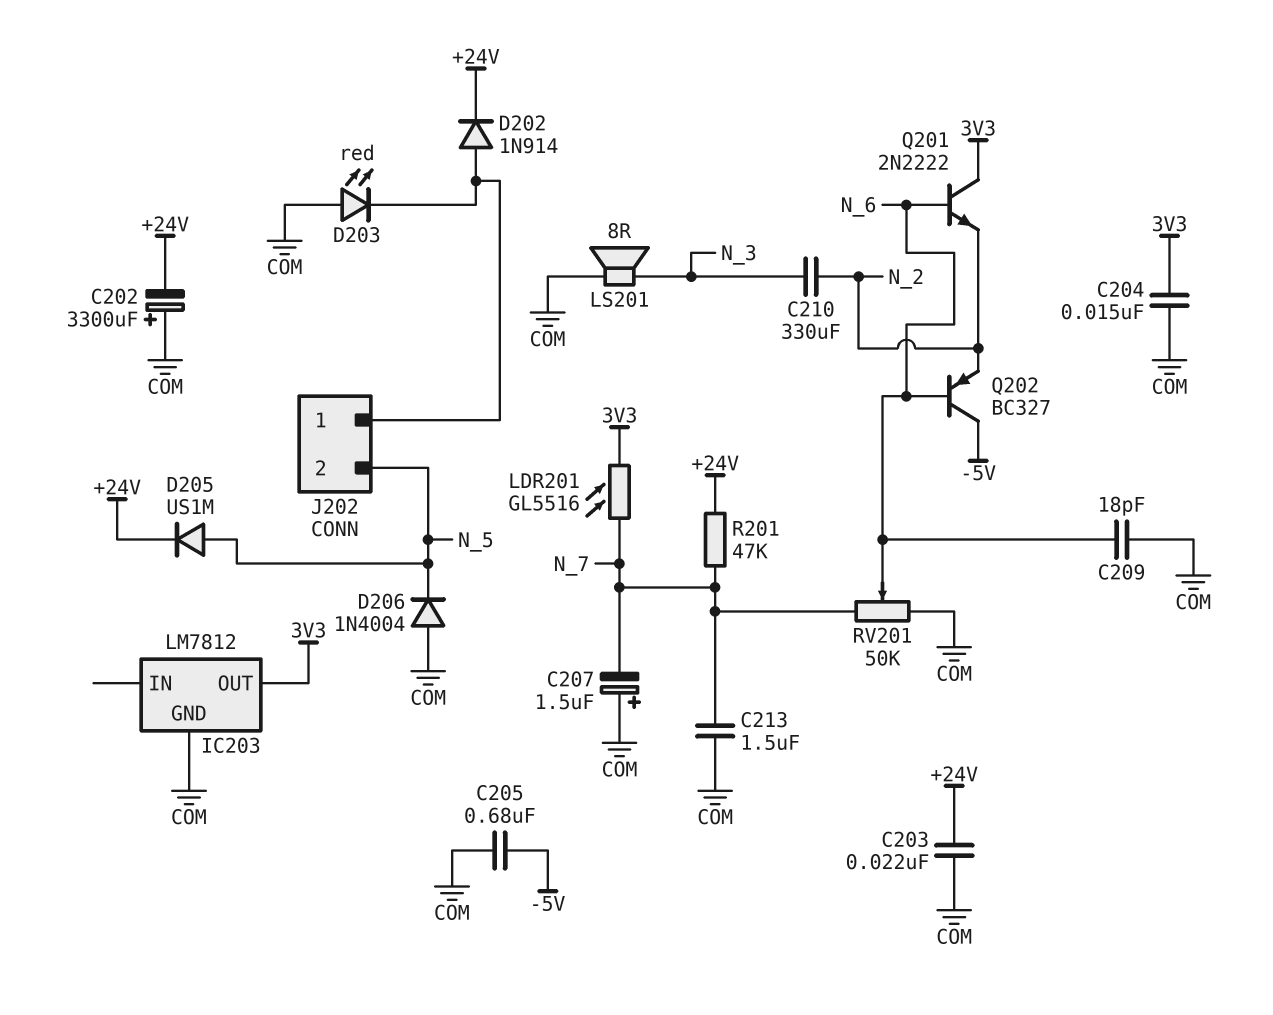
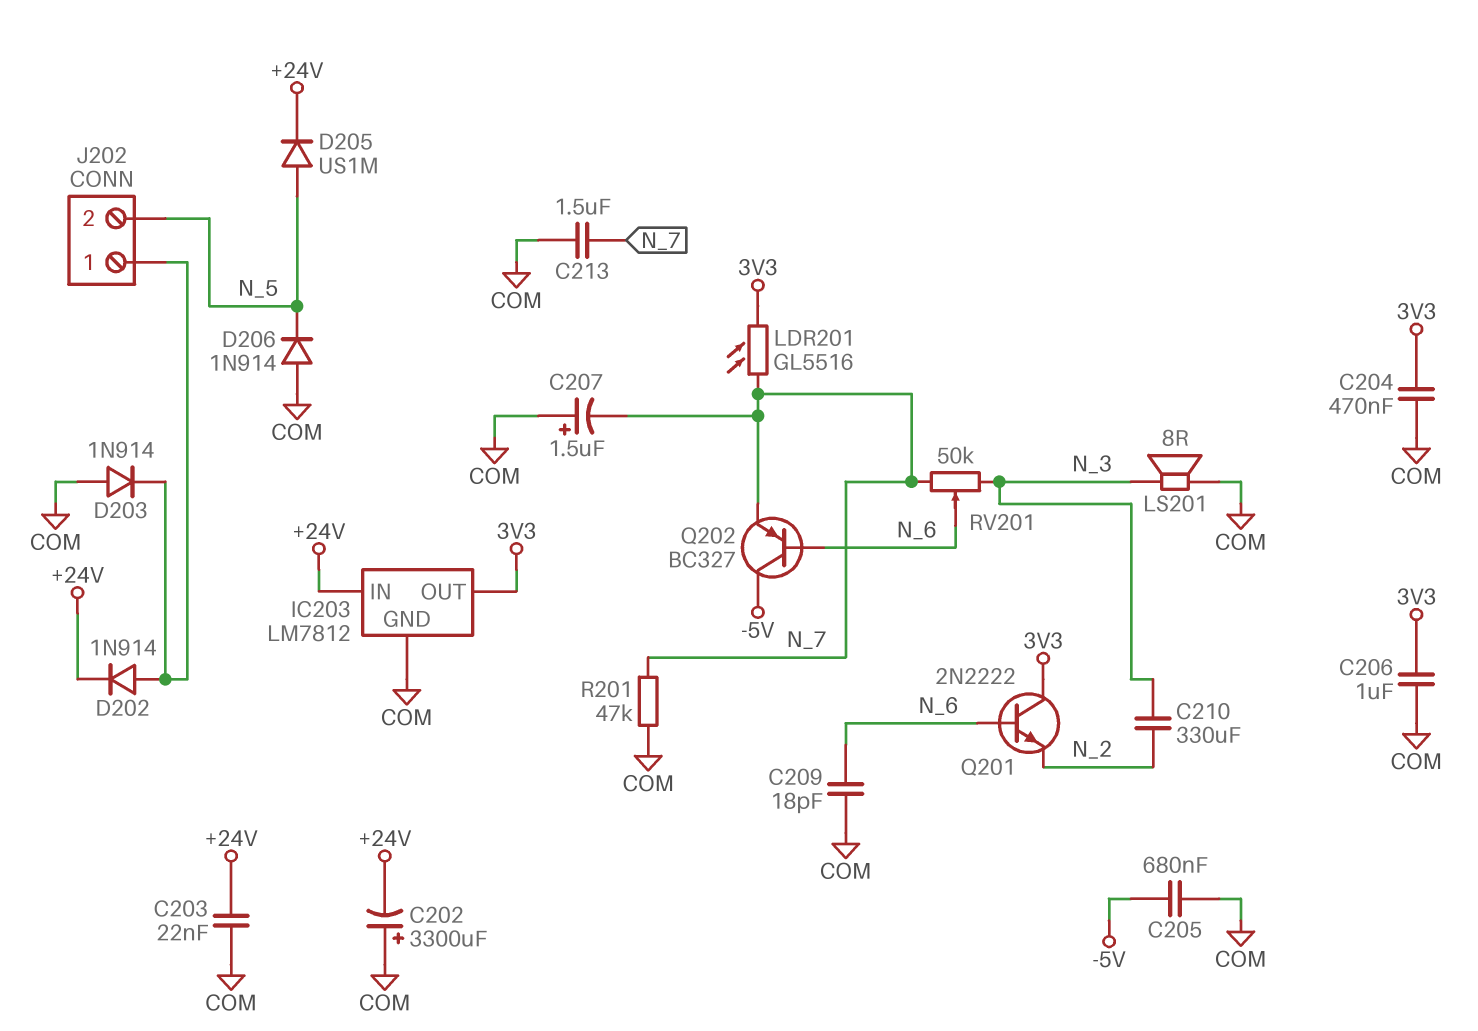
C204: 15nF (3V3, COM) -> 470nF (3V3, COM)
C206: none -> 1uF (3V3, COM)
D203: LED red (A COM, K J202/1) -> diode 1N914 (A COM, K J202/1)
D206: diode 1N4004 (A COM, K N_5) -> diode 1N914 (A COM, K N_5)
IC203 pin IN: none -> +24V
Q202: PNP BC327 (B N_6, C -5V, E N_2) -> PNP BC327 (B N_6, C -5V, E N_7)
R201: 47k (+24V, N_7) -> 47k (COM, N_7)
RV201: 50k (COM, N_7, wiper N_6) -> 50k (N_3, N_7, wiper N_6)

